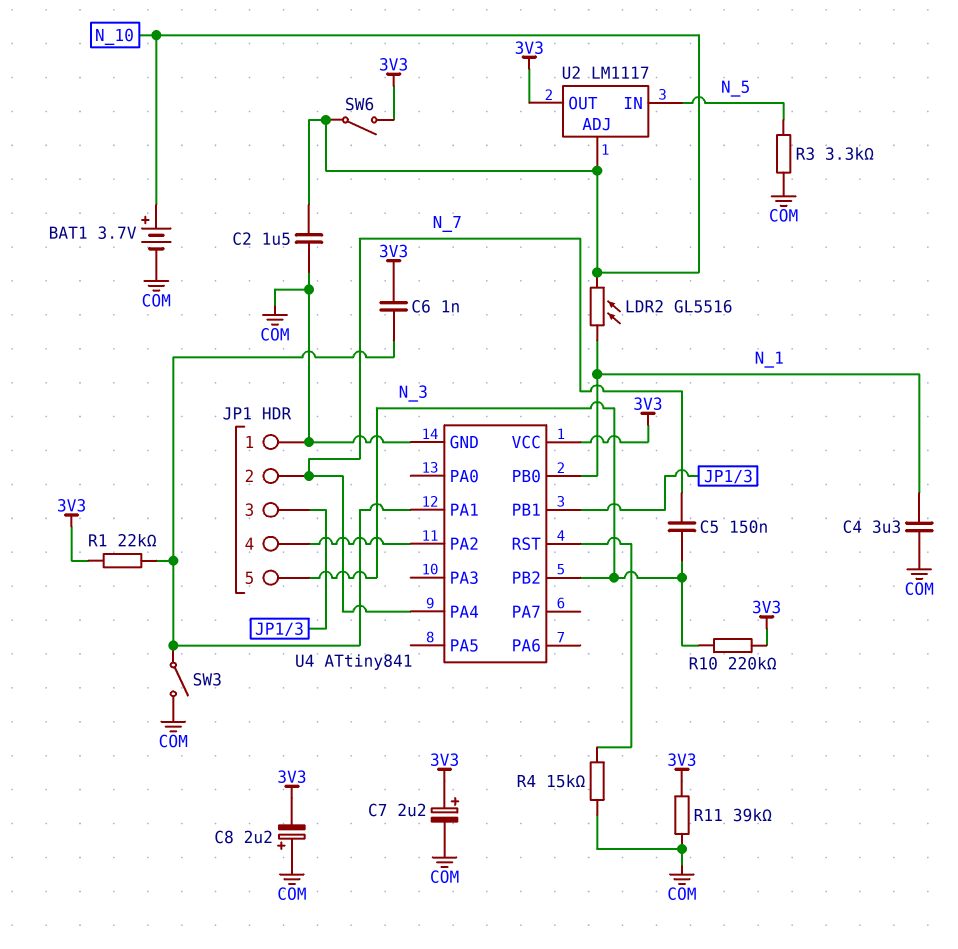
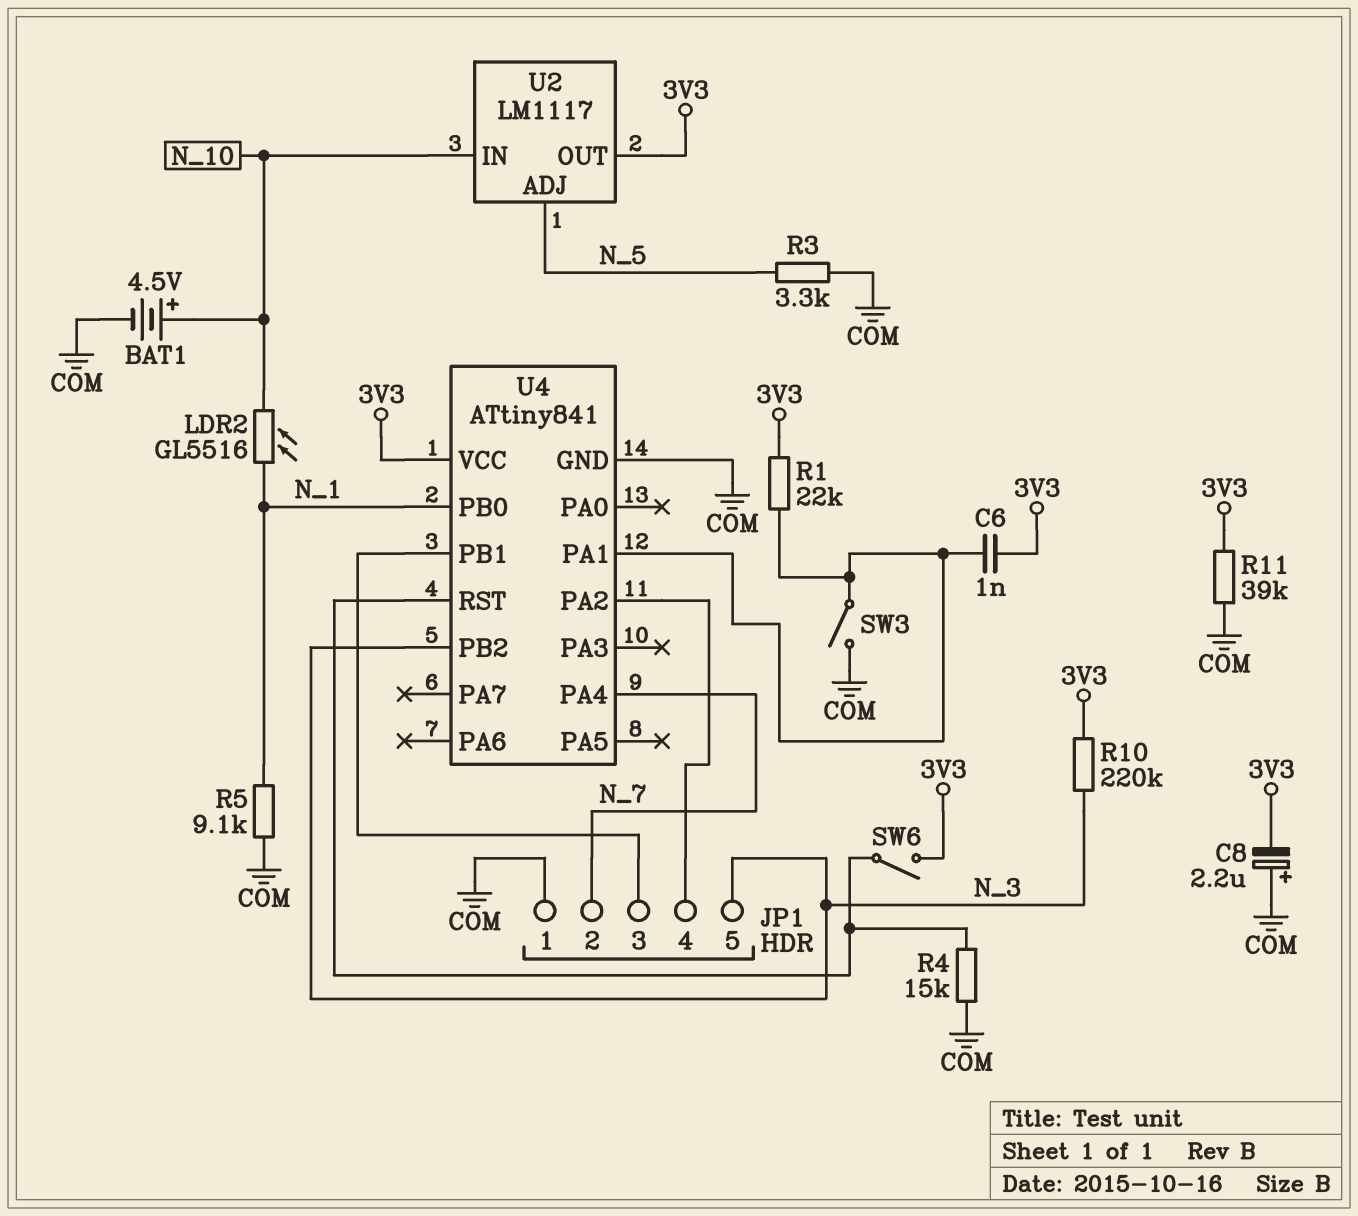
BAT1: 3.7V (plus N_10, minus COM) -> 4.5V (plus N_10, minus COM)
C2: 1.5uF (COM, N_10) -> none
C4: 3.3uF (COM, N_1) -> none
C5: 150nF (N_3, N_7) -> none
C7: 2.2uF (plus 3V3, minus COM) -> none
R5: none -> 9.1k (COM, N_1)
SW6: switch (3V3, N_10) -> switch (3V3, U4/RST)
U2 pin ADJ: N_10 -> N_5
U2 pin IN: N_5 -> N_10

